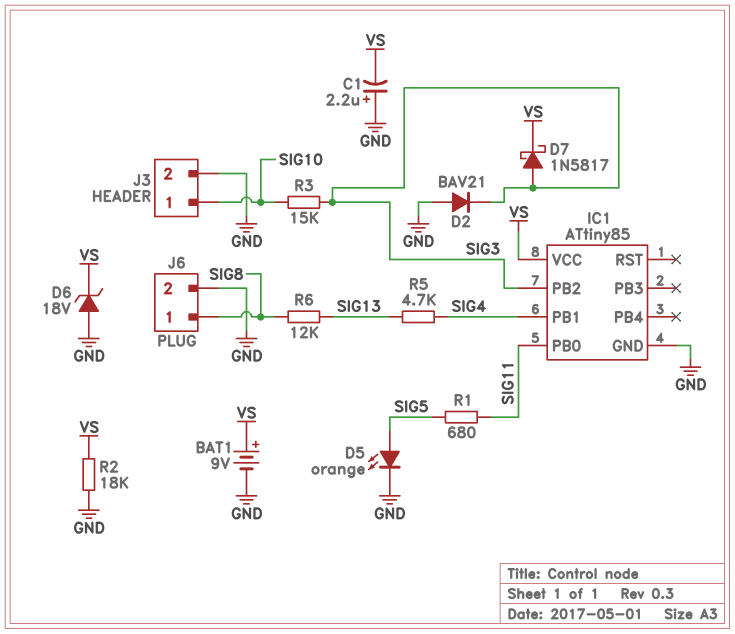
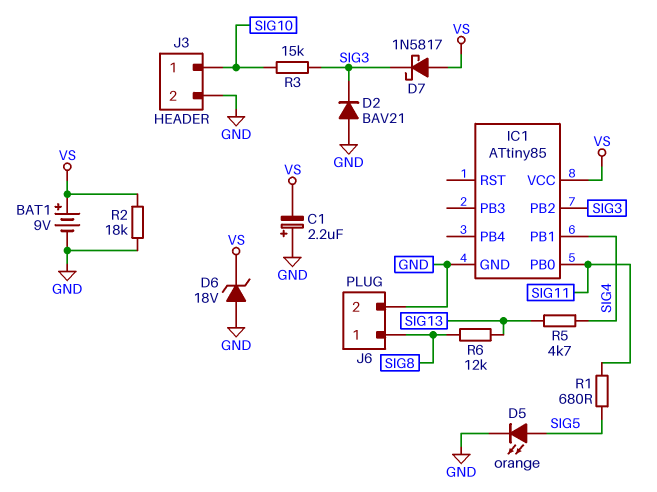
D7: schottky 1N5817 (A SIG3, K VS) -> schottky 1N5817 (A VS, K SIG3)

